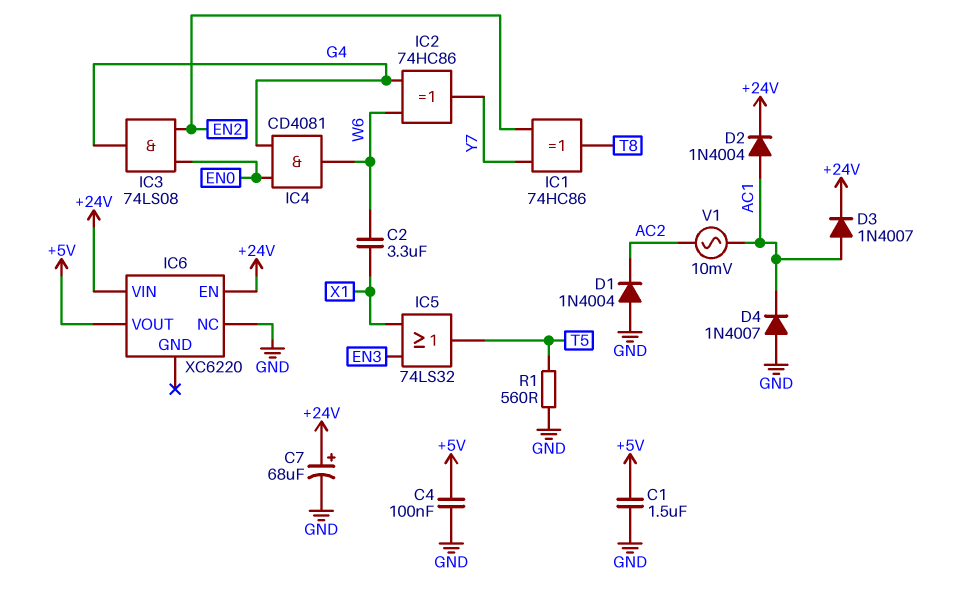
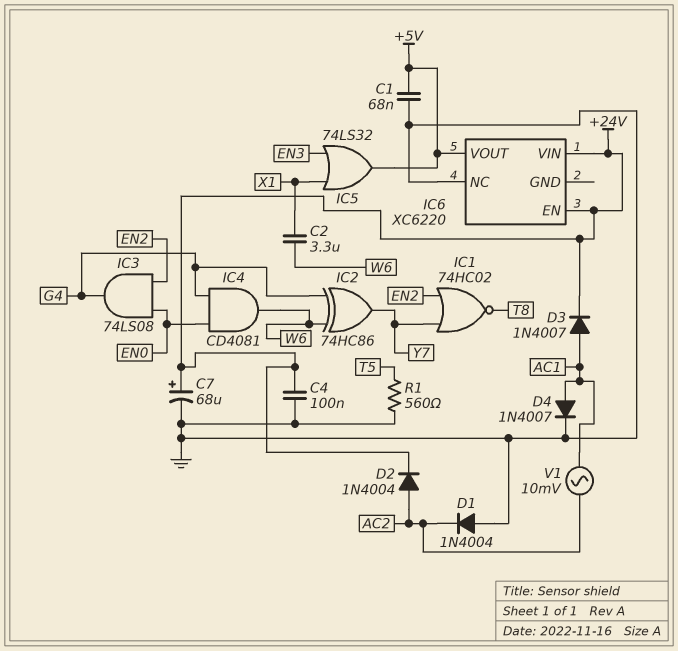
C1: 1.5uF (+5V, GND) -> 68nF (+5V, GND)
C4: 100nF (+5V, GND) -> 100nF (+24V, GND)
D2: diode 1N4004 (A AC1, K +24V) -> diode 1N4004 (A AC2, K +24V)
D4: diode 1N4007 (A GND, K AC1) -> diode 1N4007 (A AC1, K GND)
IC1: XOR 74HC86 (in EN2, in Y7, out T8) -> NOR 74HC02 (in EN2, in Y7, out T8)
IC5: OR 74LS32 (in EN3, in X1, out T5) -> OR 74LS32 (in EN3, in X1, out +5V)

